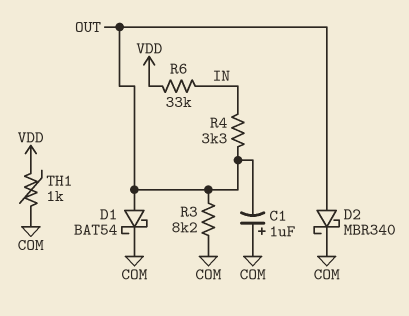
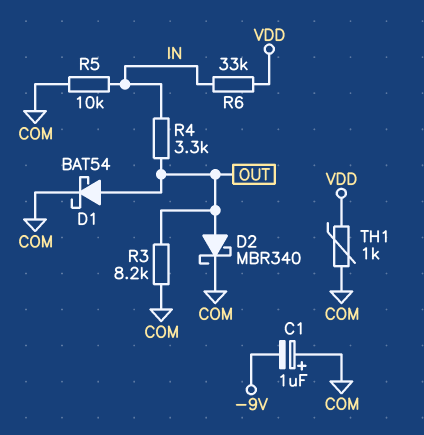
C1: 1uF (plus COM, minus OUT) -> 1uF (plus COM, minus -9V)
R5: none -> 10k (COM, IN)

